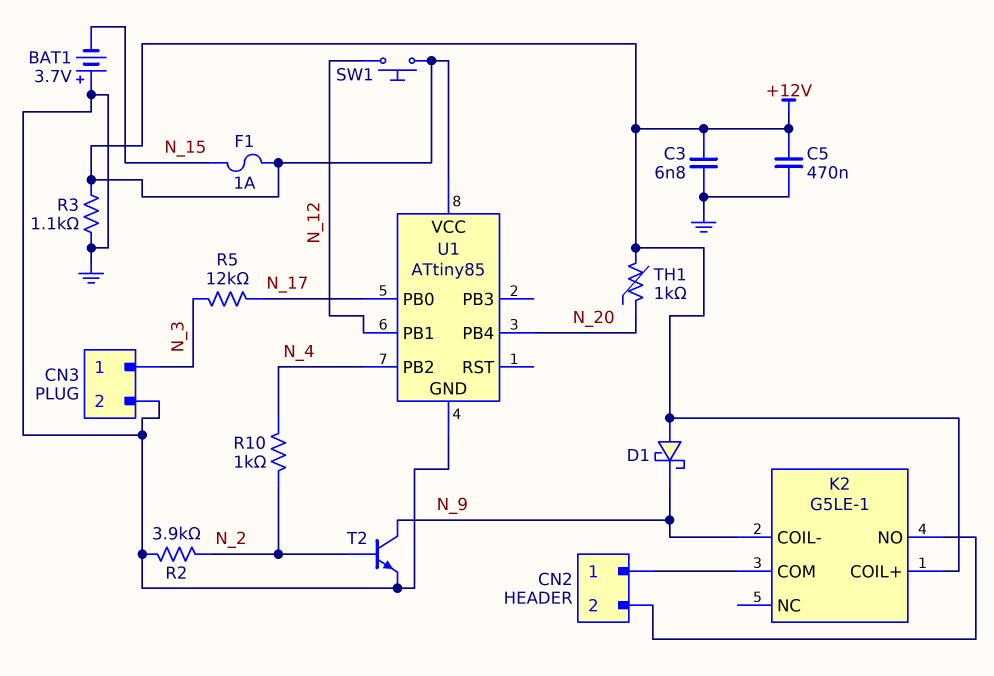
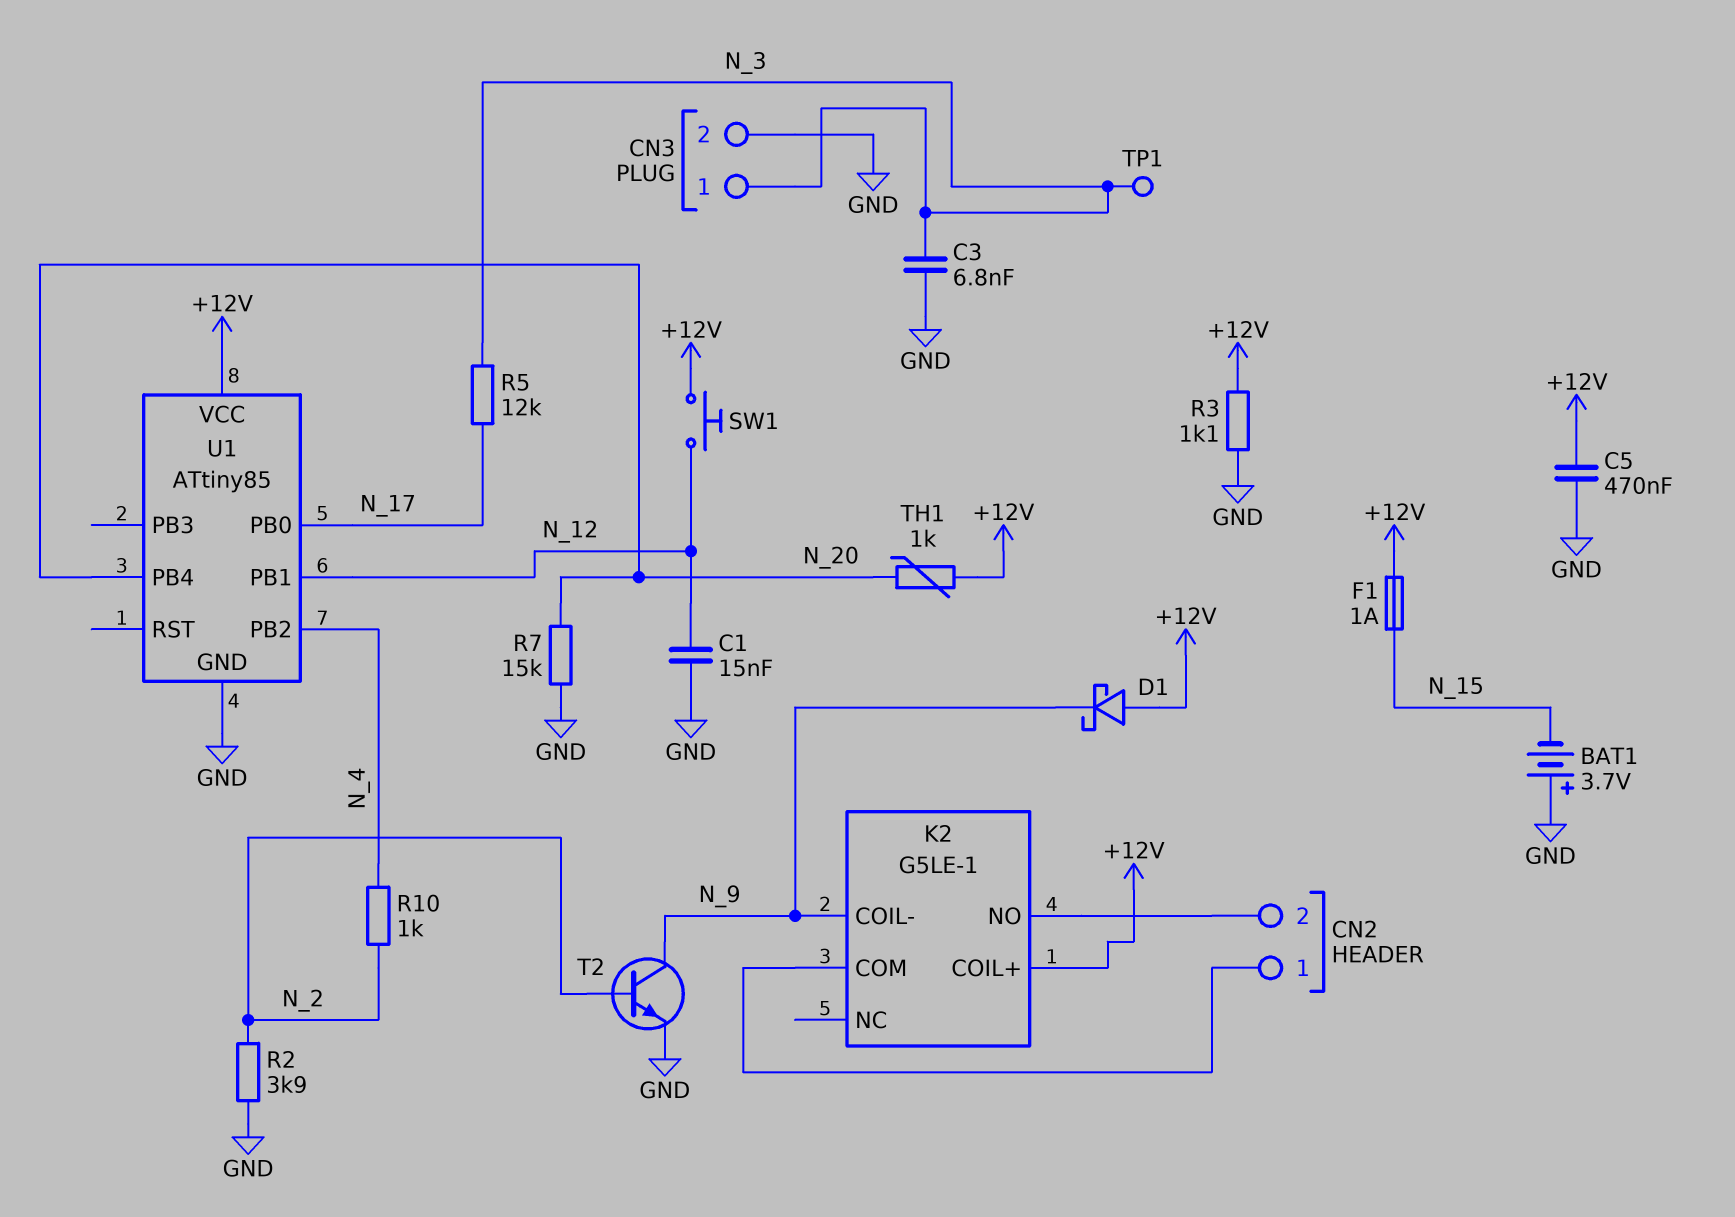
C1: none -> 15nF (GND, N_12)
C3: 6.8nF (+12V, GND) -> 6.8nF (GND, N_3)
R7: none -> 15k (GND, N_20)
TP1: none -> test point (N_3)

